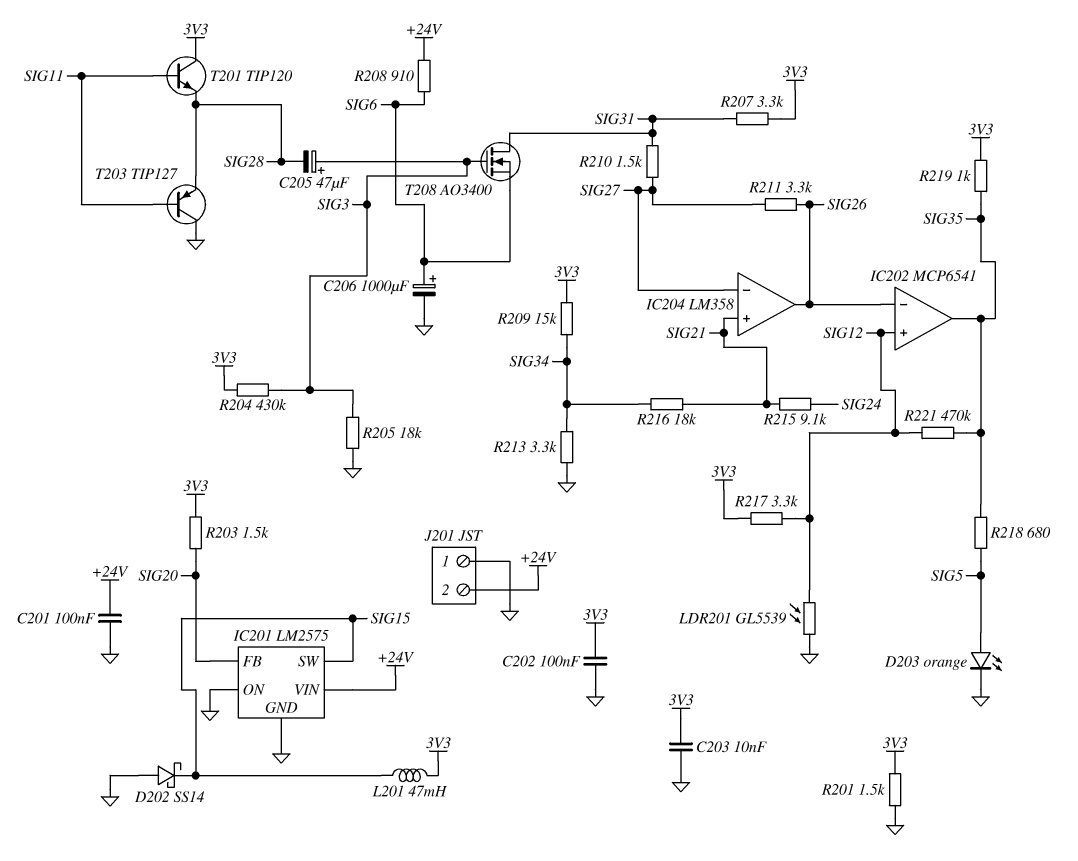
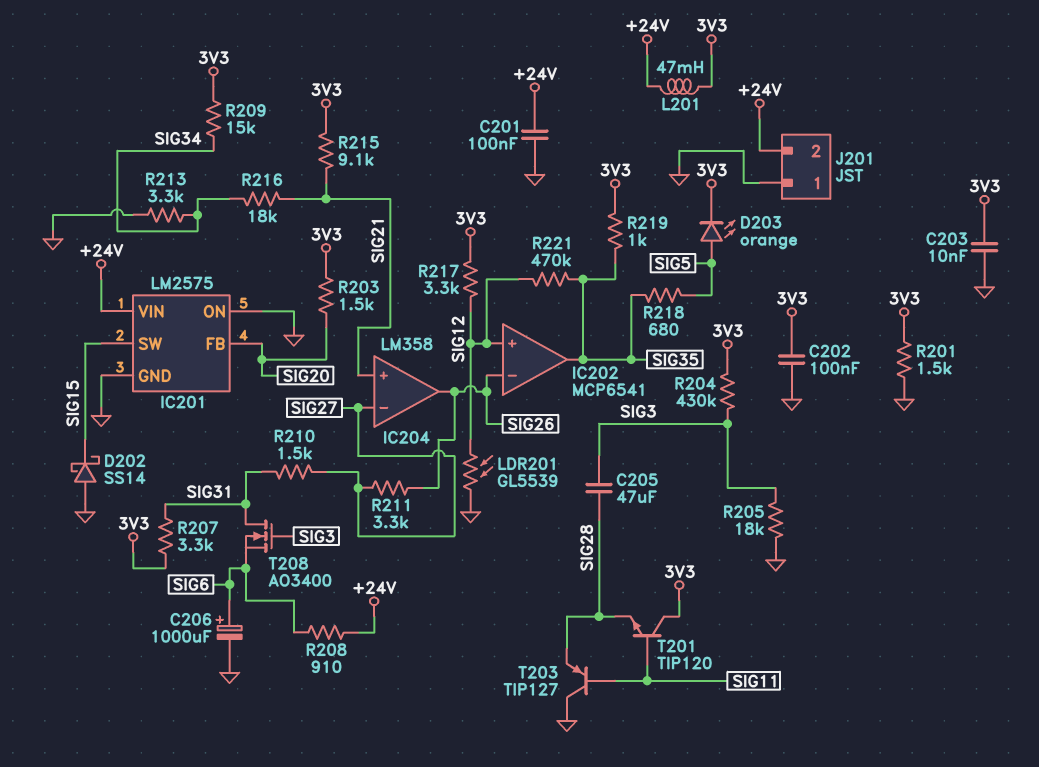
C205: 47uF (plus SIG3, minus SIG28) -> 47uF (SIG3, SIG28)
D203: LED orange (A SIG5, K GND) -> LED orange (A SIG5, K 3V3)
L201: 47mH (3V3, SIG15) -> 47mH (+24V, 3V3)
R215: 9.1k (SIG21, SIG24) -> 9.1k (3V3, SIG21)

